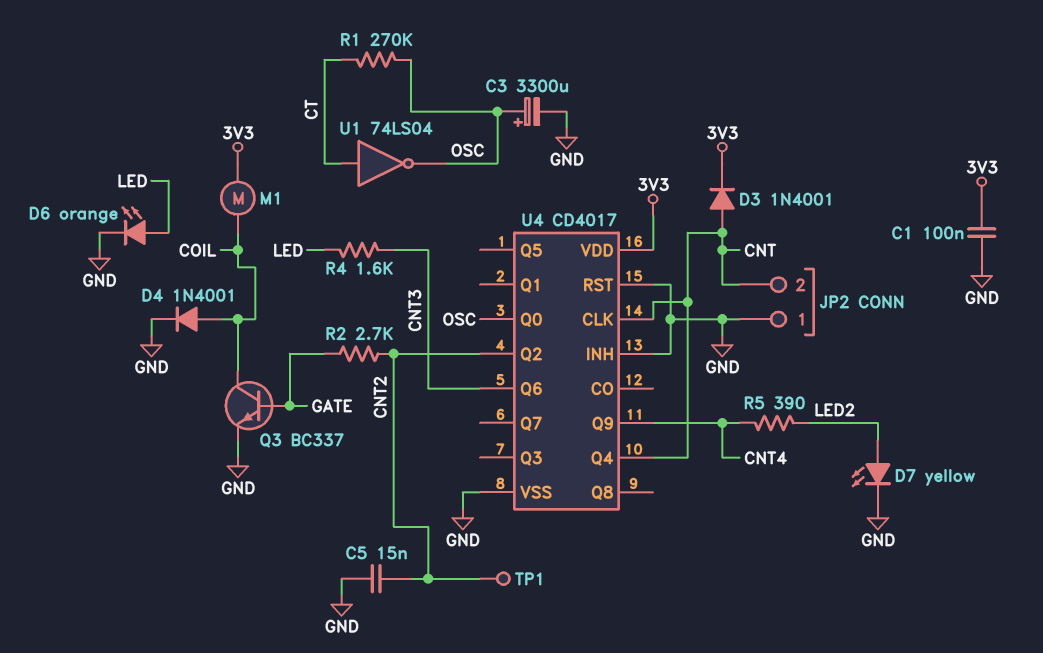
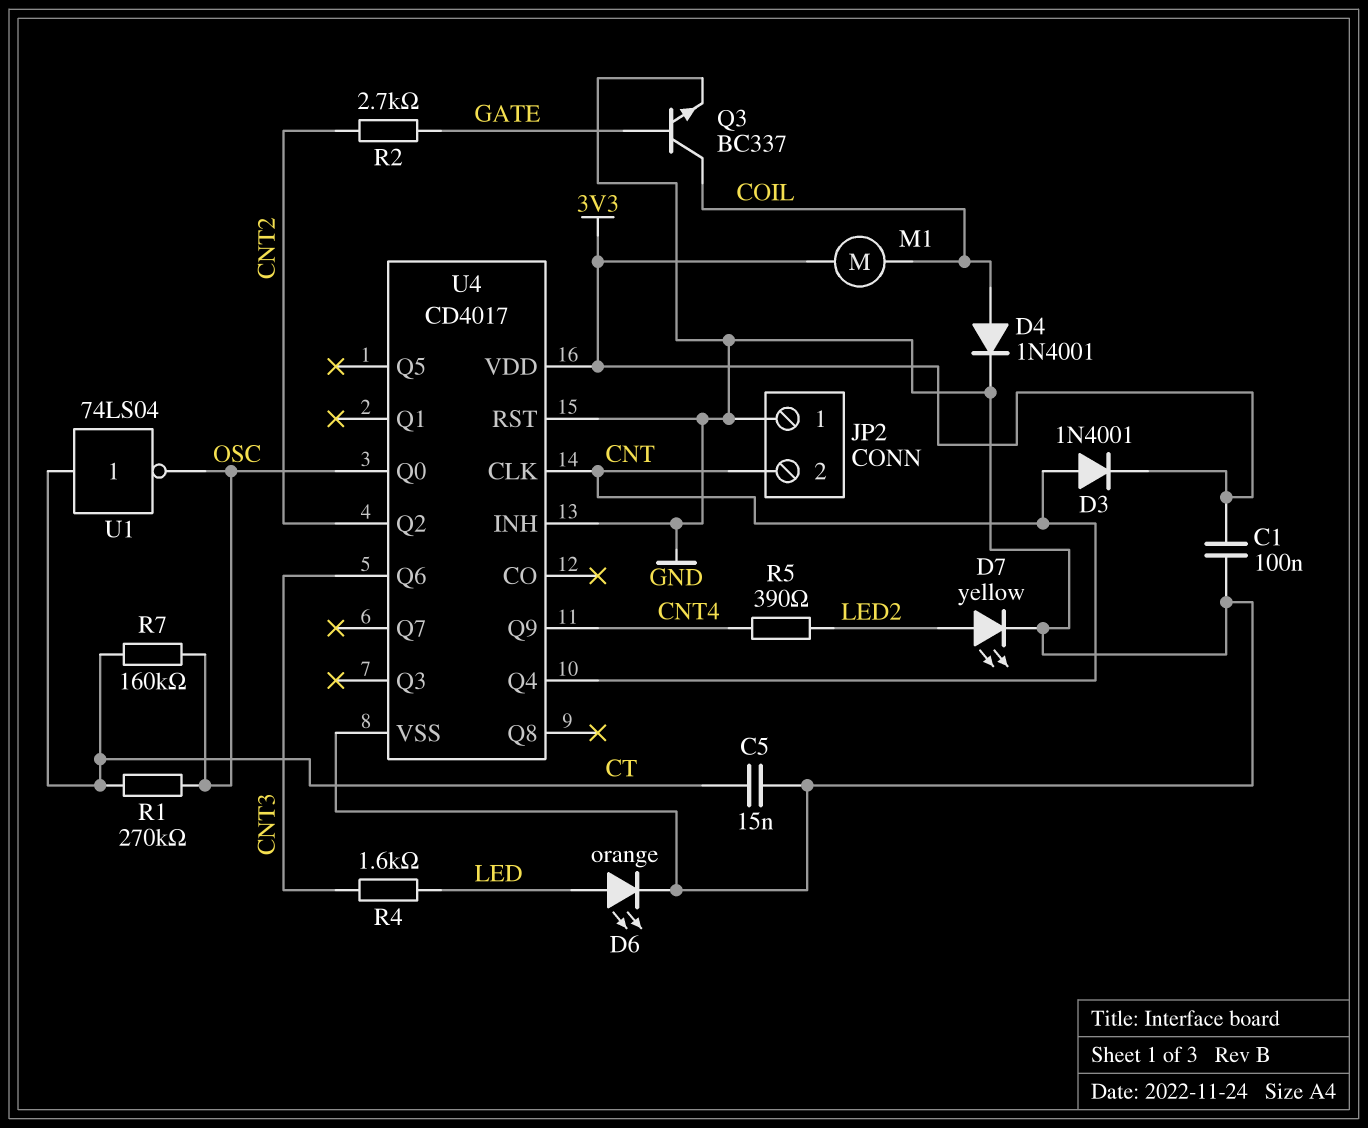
C3: 3300uF (plus OSC, minus GND) -> none
C5: 15nF (CNT2, GND) -> 15nF (CT, GND)
R7: none -> 160k (CT, OSC)
TP1: test point (CNT2) -> none

